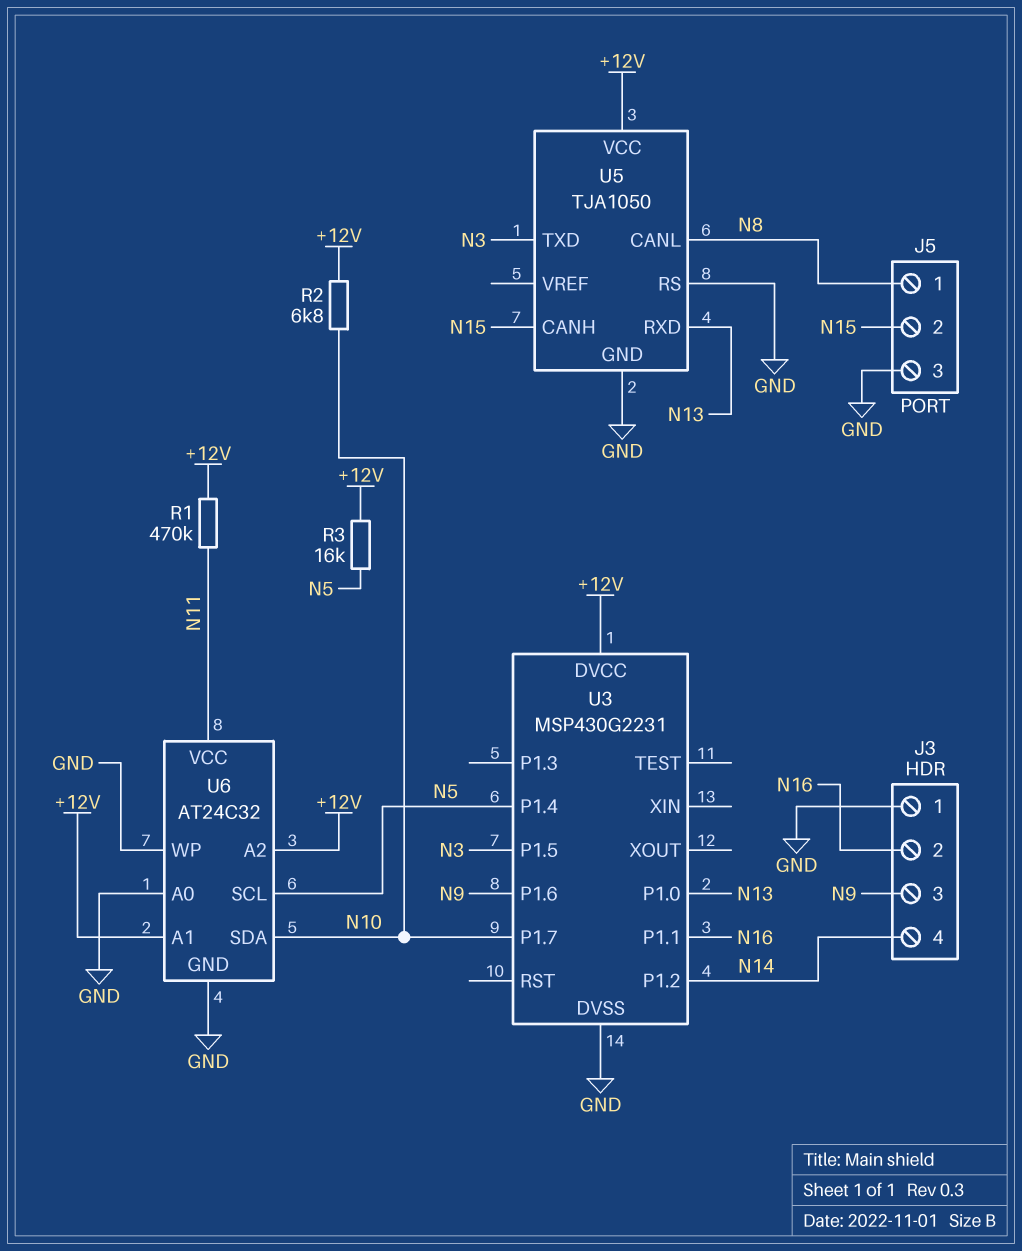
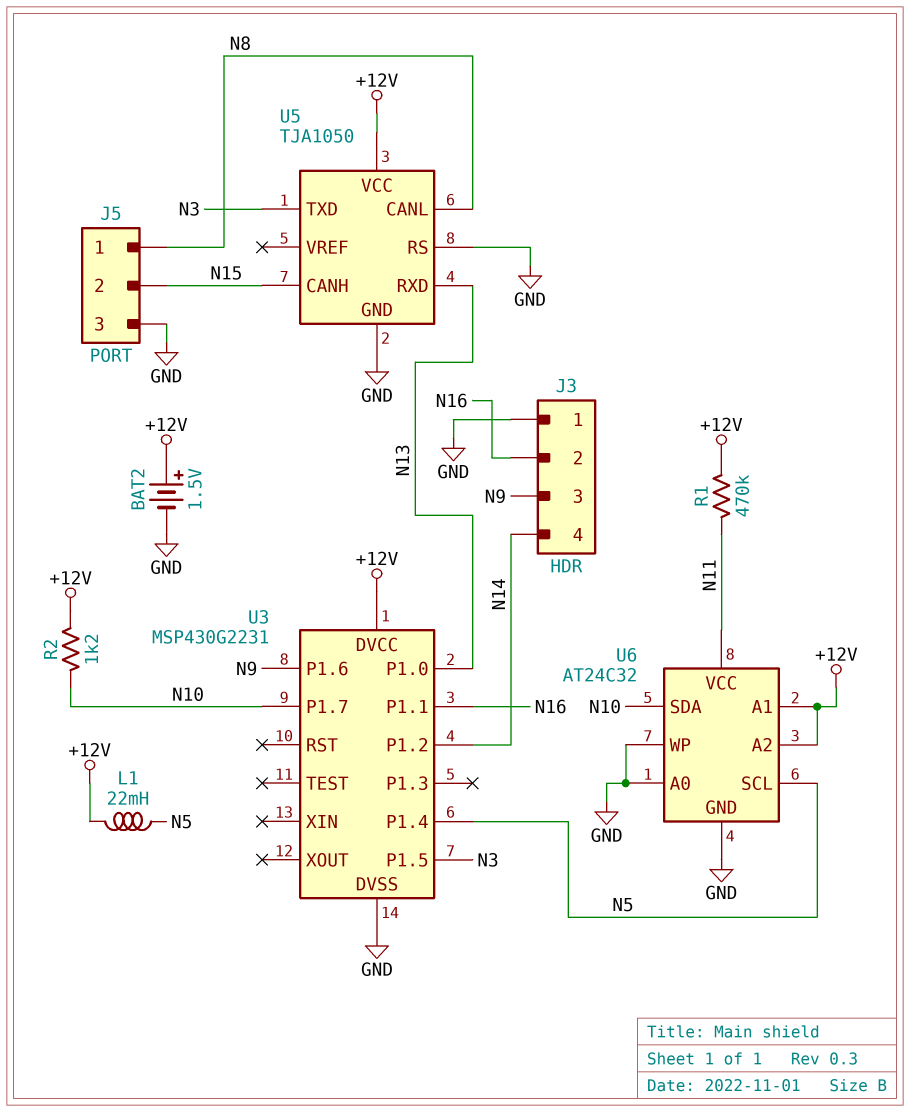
BAT2: none -> 1.5V (plus +12V, minus GND)
L1: none -> 22mH (+12V, N5)
R2: 6.8k (+12V, N10) -> 1.2k (+12V, N10)
R3: 16k (+12V, N5) -> none

